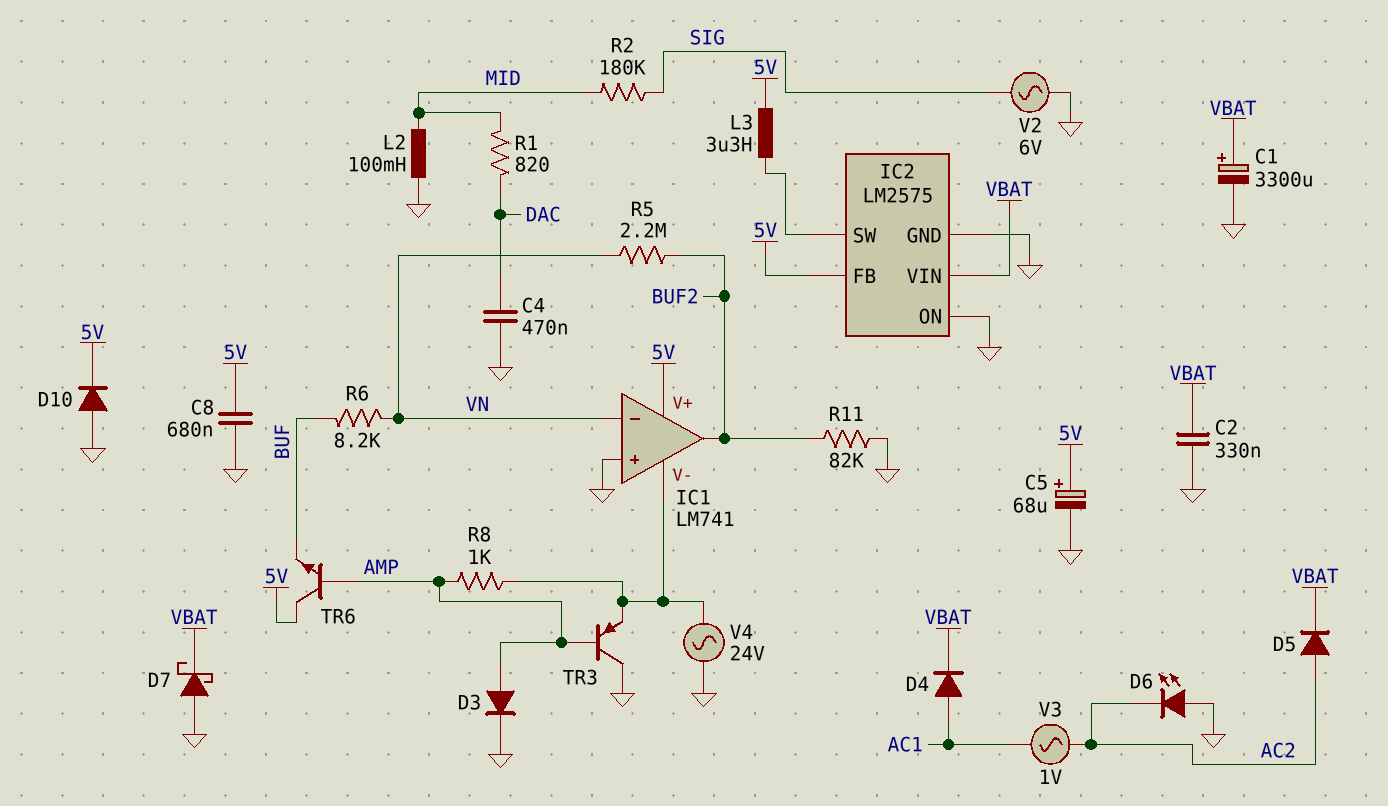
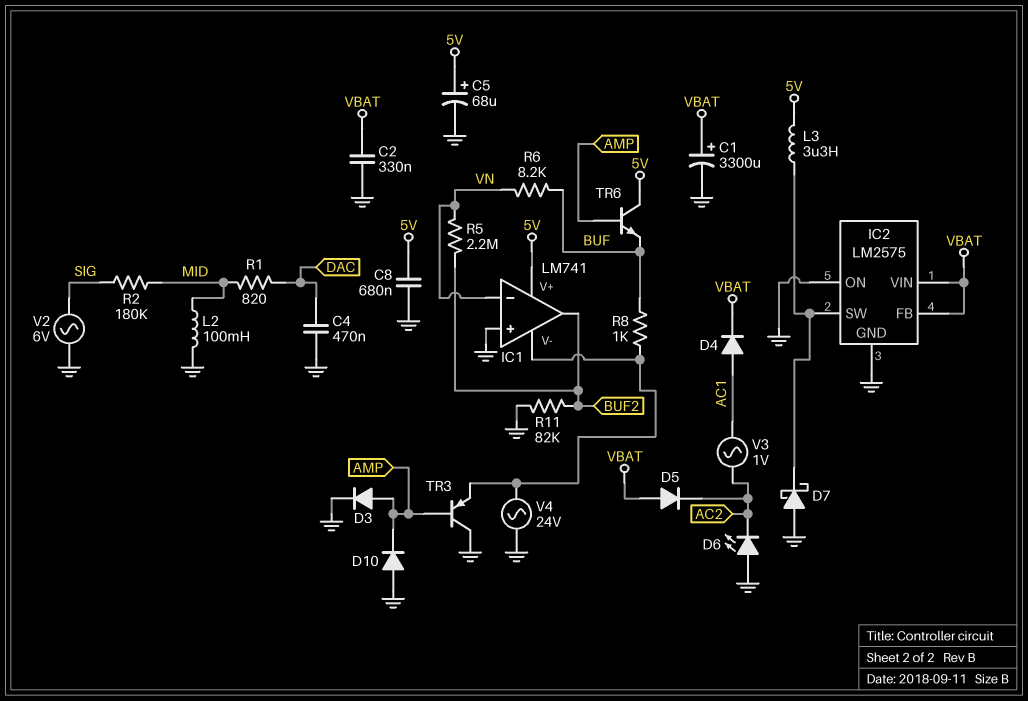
D5: diode (A AC2, K VBAT) -> diode (A VBAT, K AC2)
D7: schottky (A GND, K VBAT) -> schottky (A GND, K IC2/SW)
D10: diode (A GND, K 5V) -> diode (A GND, K AMP)
IC2 pin FB: 5V -> VBAT
R8: 1k (AMP, IC1/V-) -> 1k (BUF, IC1/V-)

